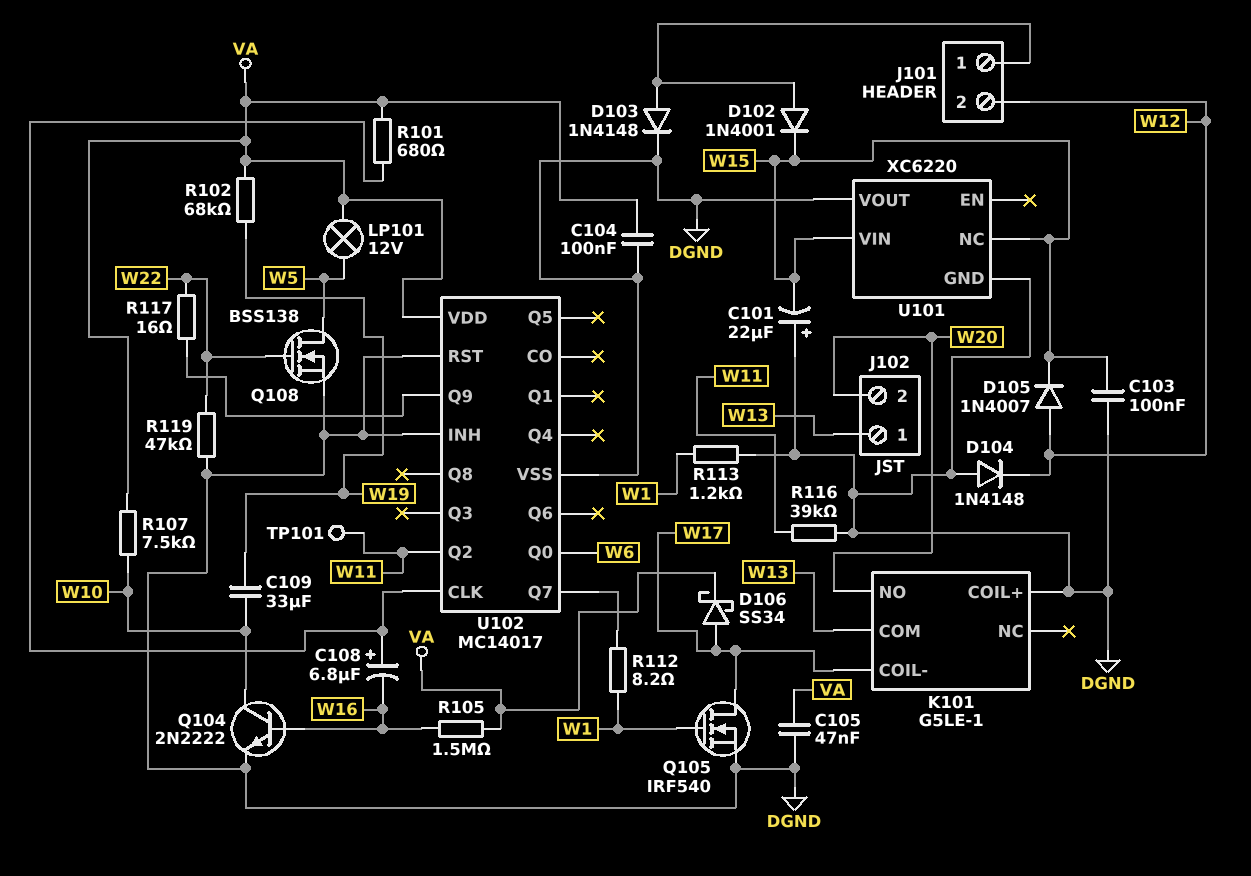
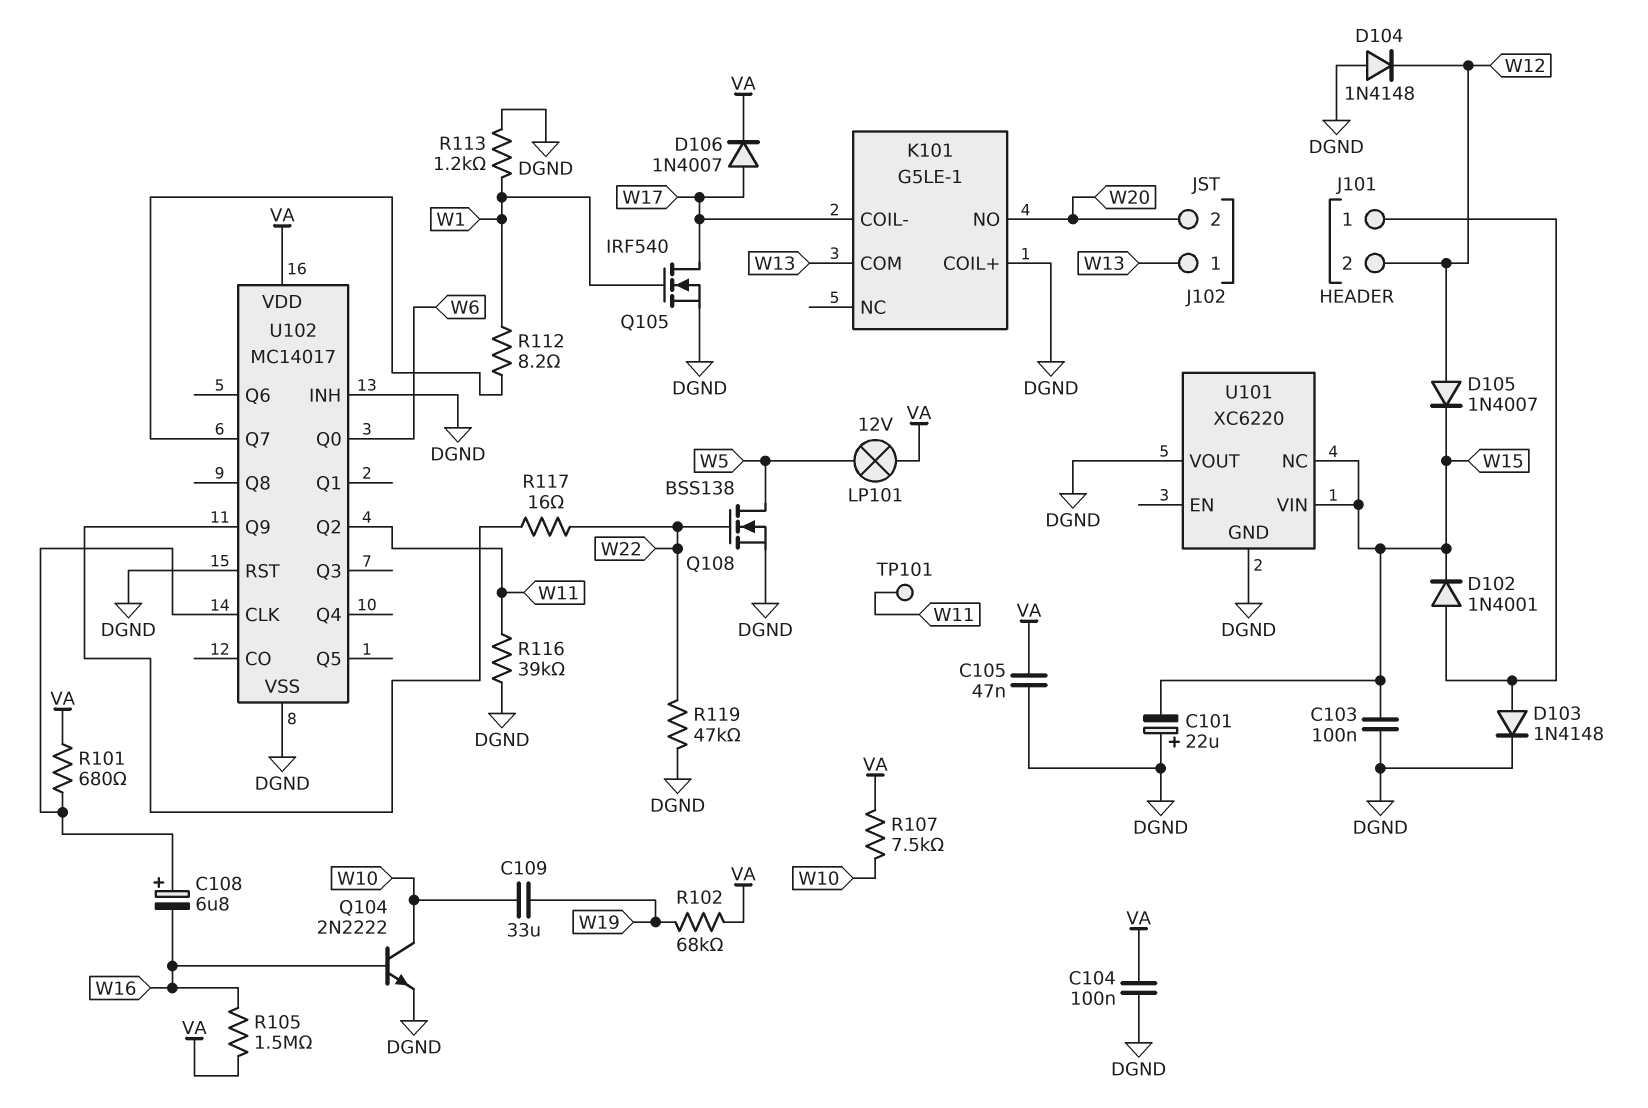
D106: schottky SS34 (A W17, K VA) -> diode 1N4007 (A W17, K VA)

